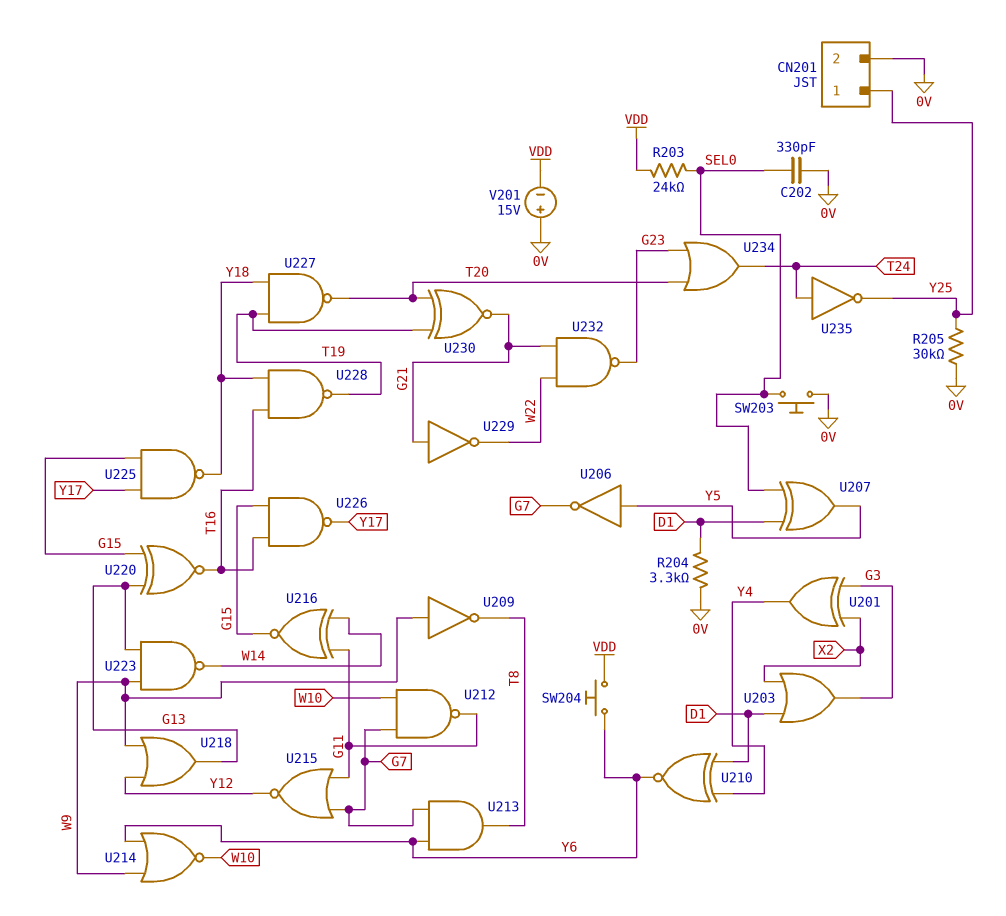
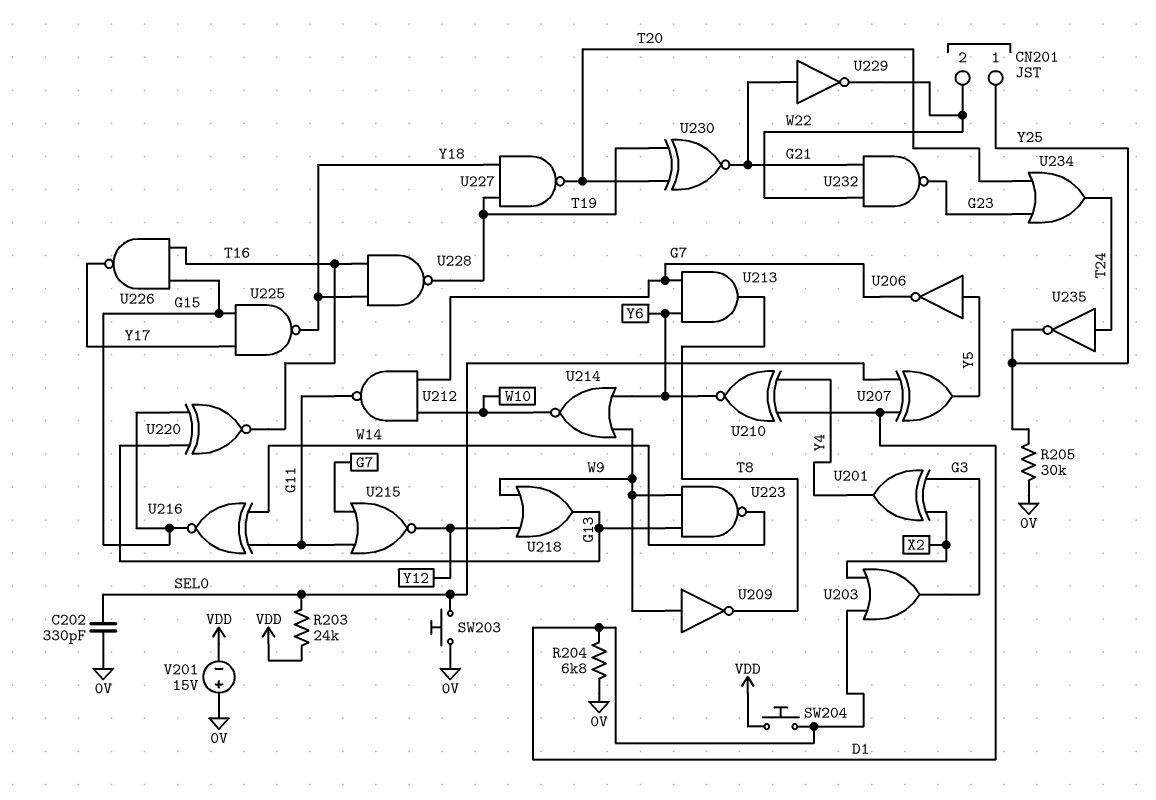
CN201 pin 2: 0V -> W22
R204: 3.3k (0V, D1) -> 6.8k (0V, D1)
SW204: button (VDD, Y6) -> button (D1, VDD)

